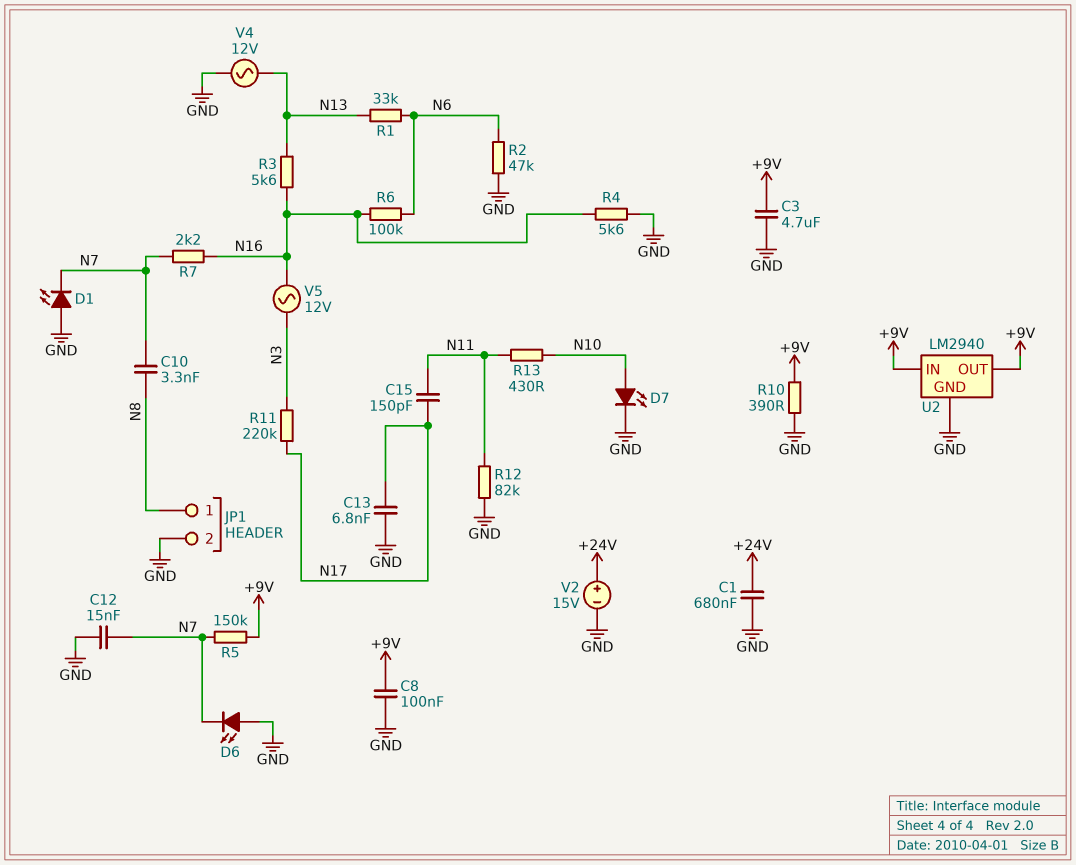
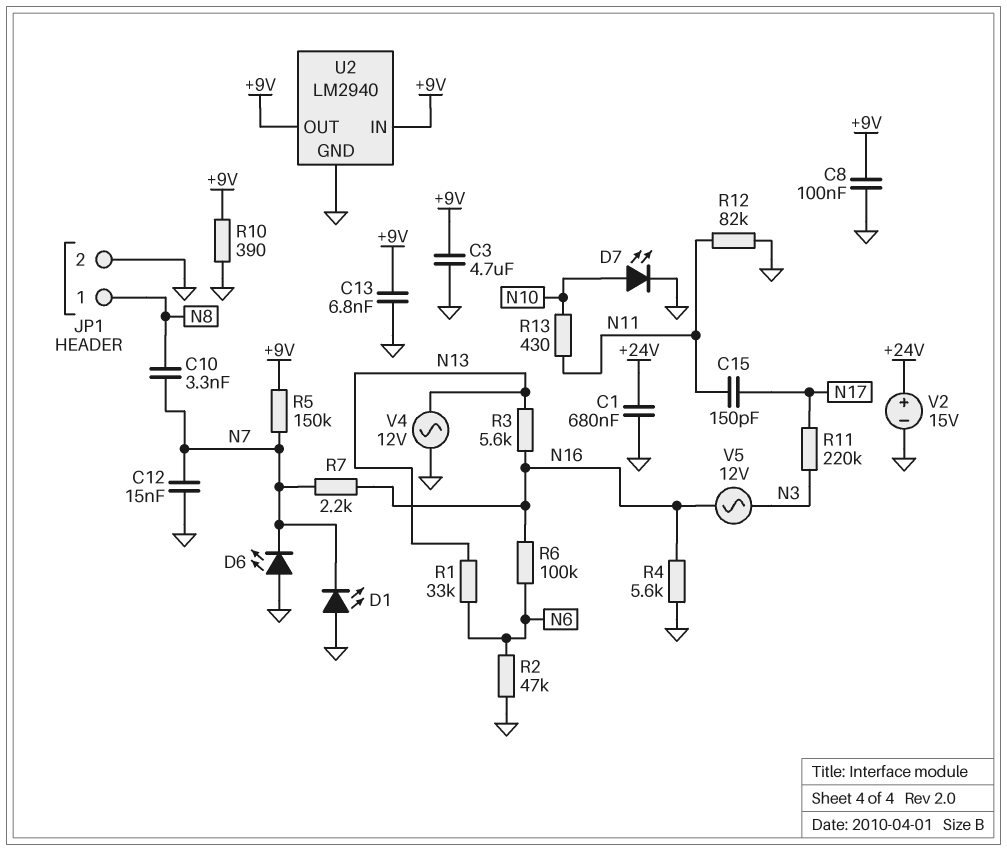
C13: 6.8nF (GND, N17) -> 6.8nF (+9V, GND)

